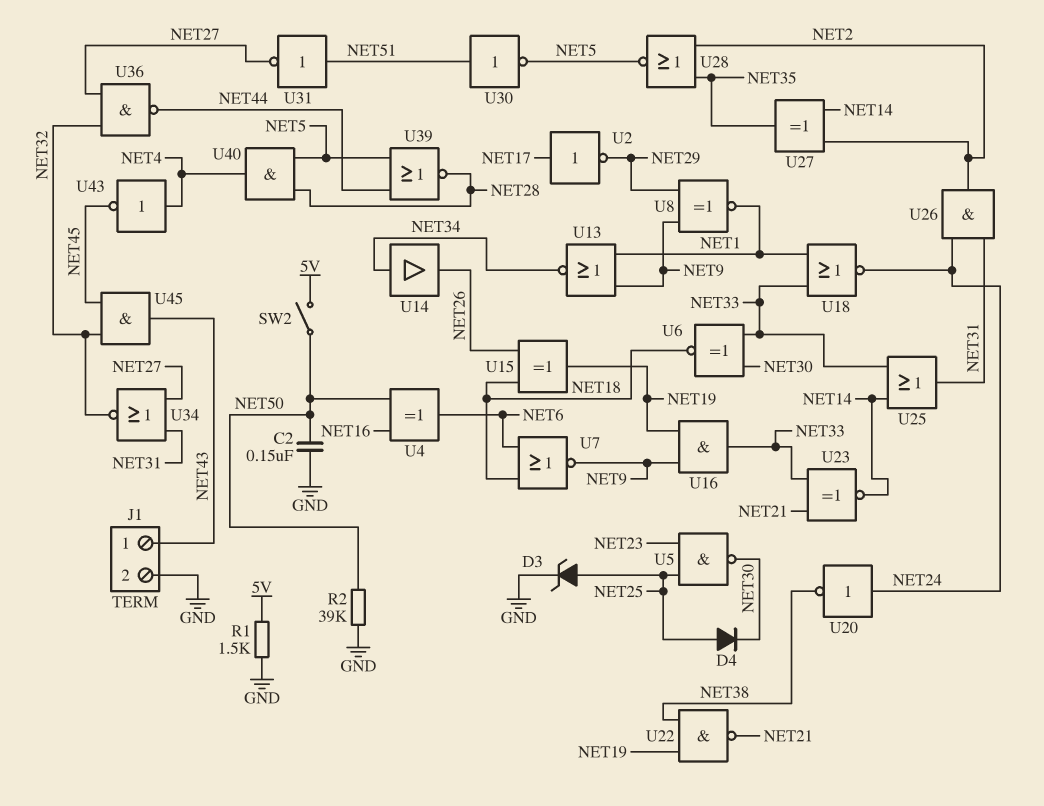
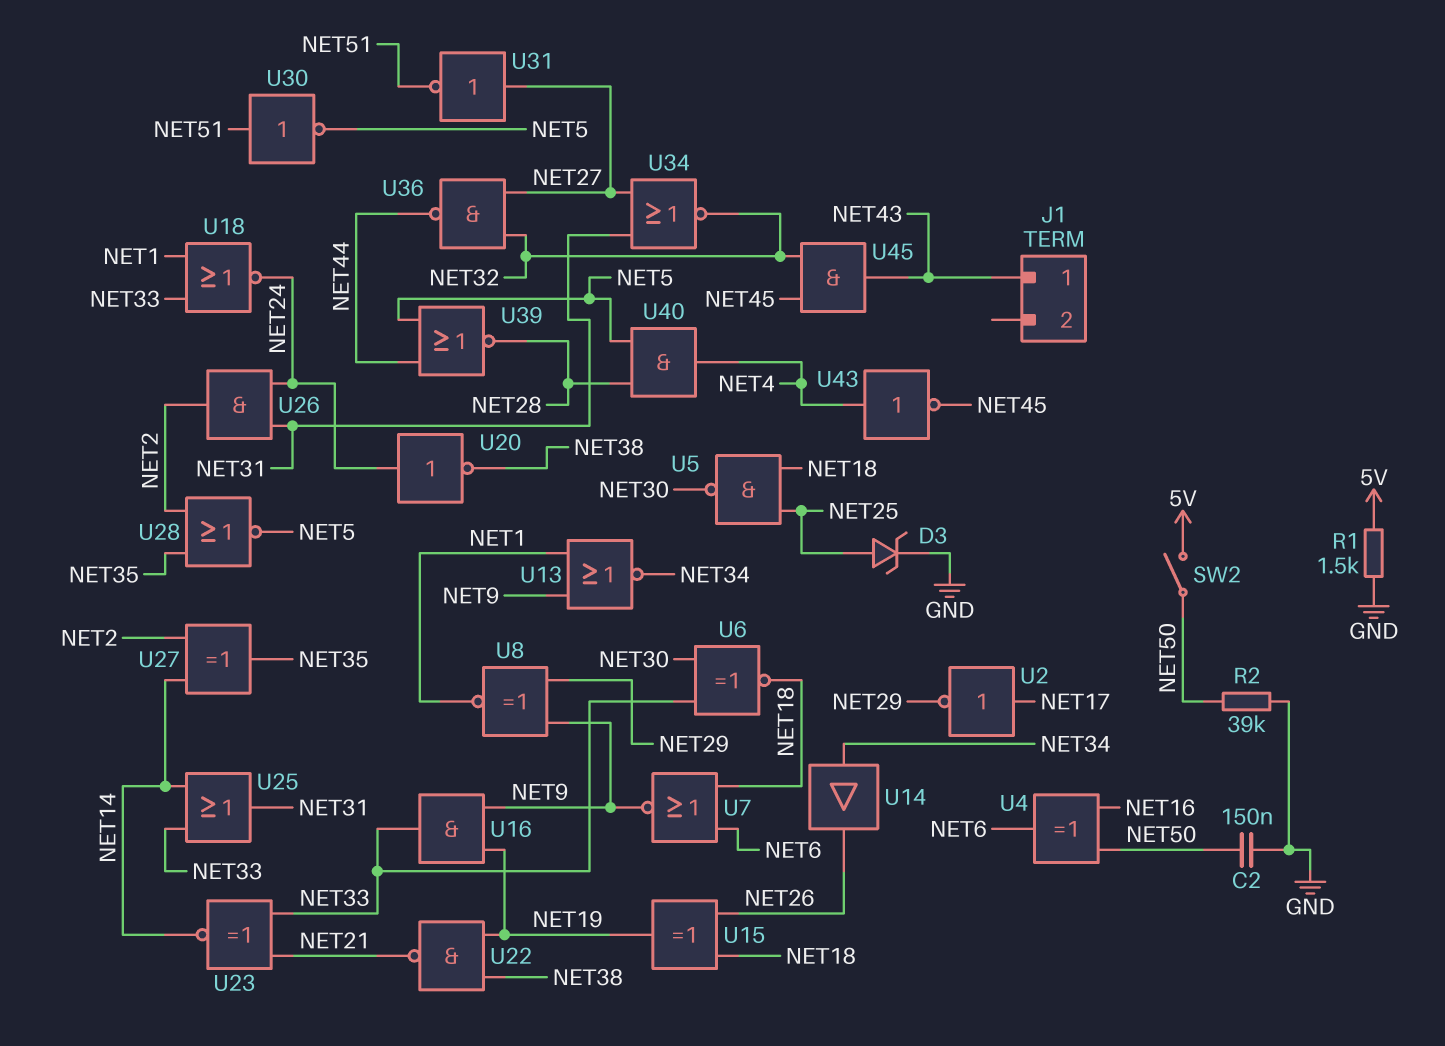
D4: diode (A NET25, K NET30) -> none
J1 pin 2: GND -> none
U5: NAND (in NET23, in NET25, out NET30) -> NAND (in NET18, in NET25, out NET30)
U31: NOT (in NET51, out NET27) -> NOT (in NET27, out NET51)

